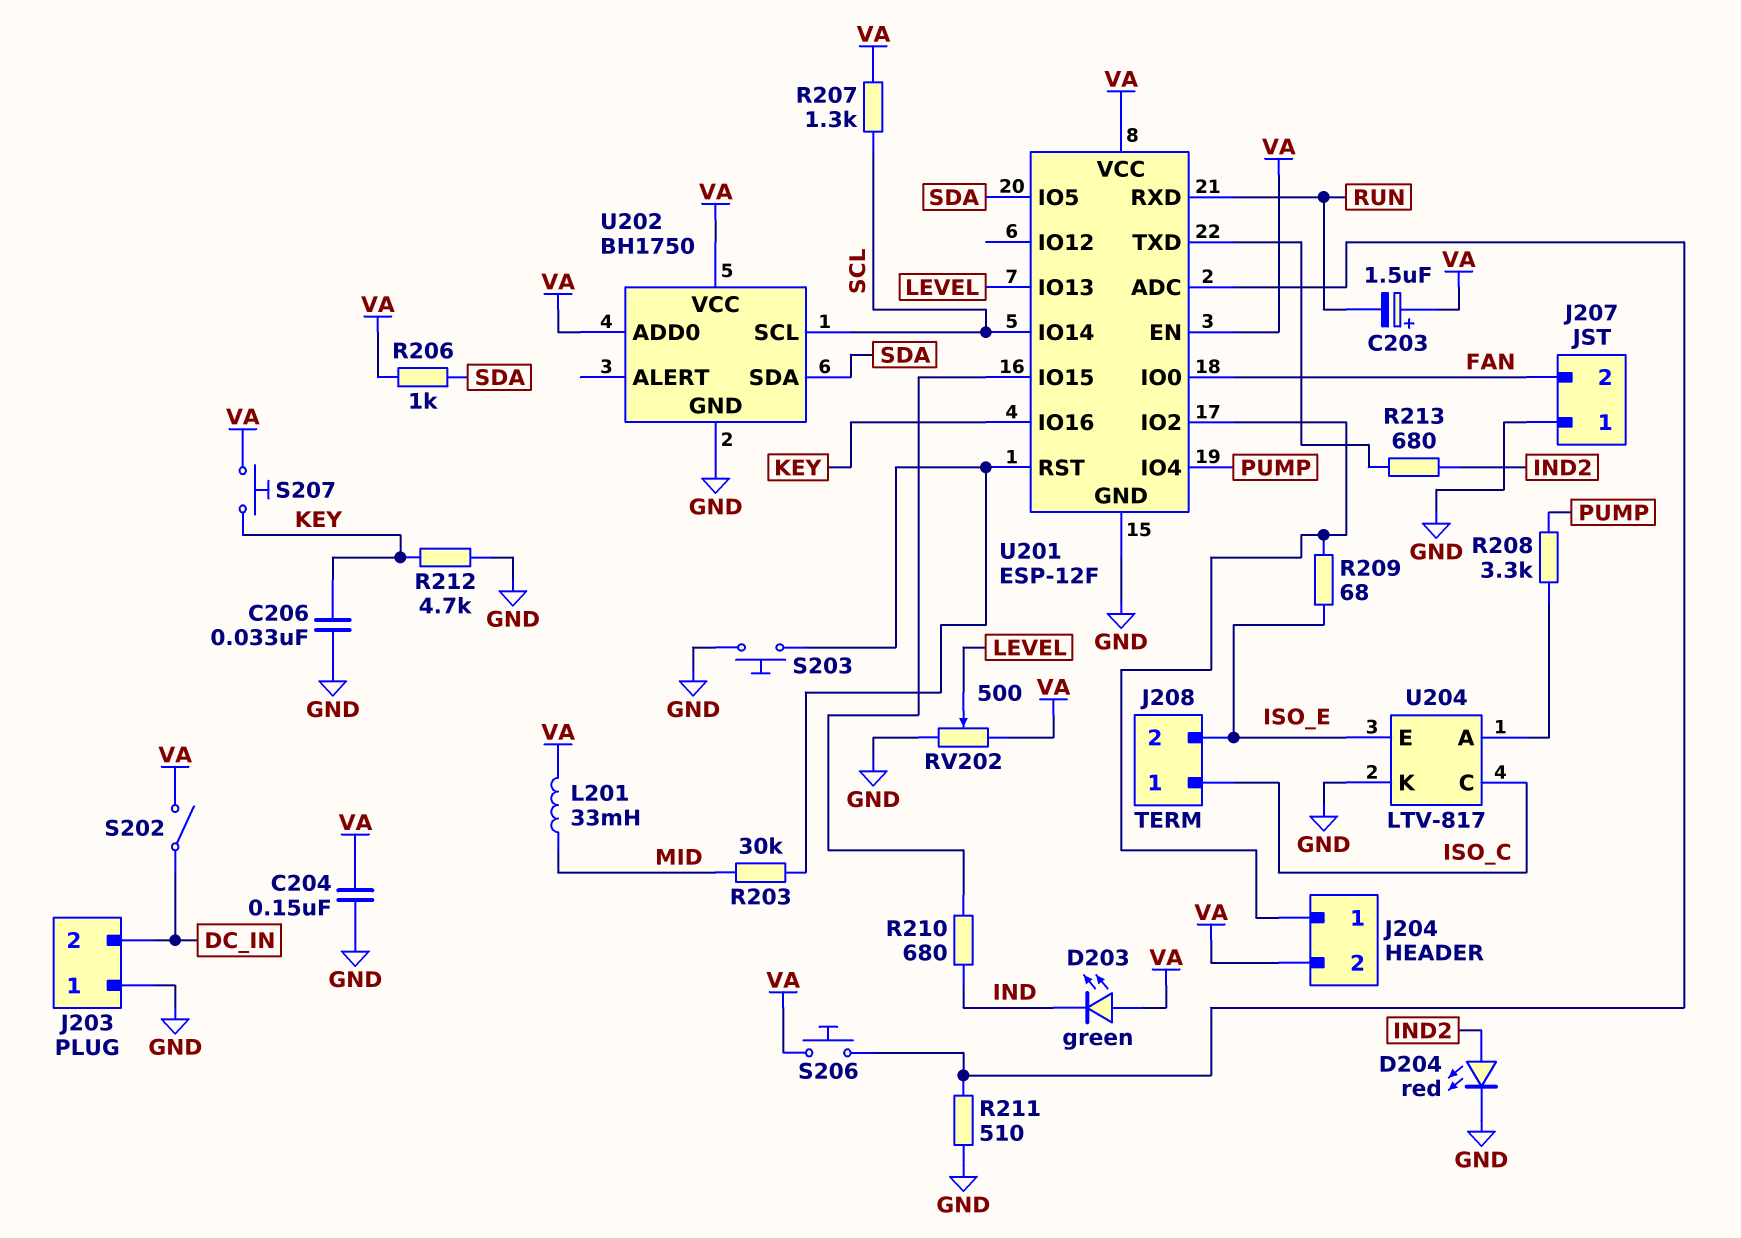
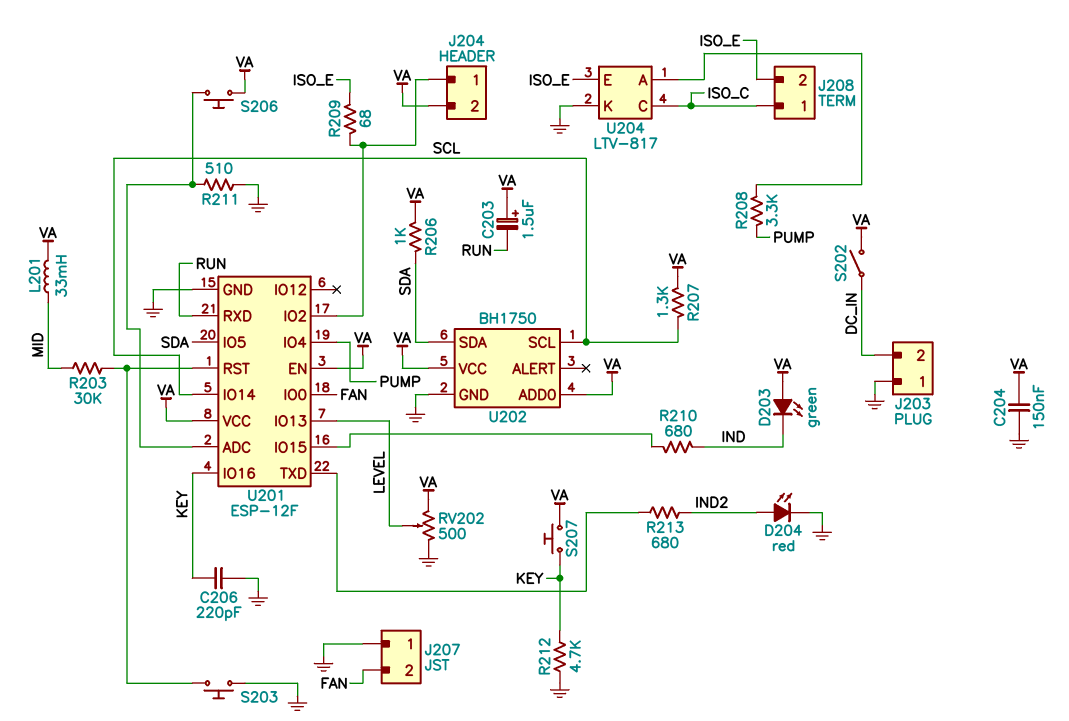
C206: 33nF (GND, KEY) -> 220pF (GND, KEY)

